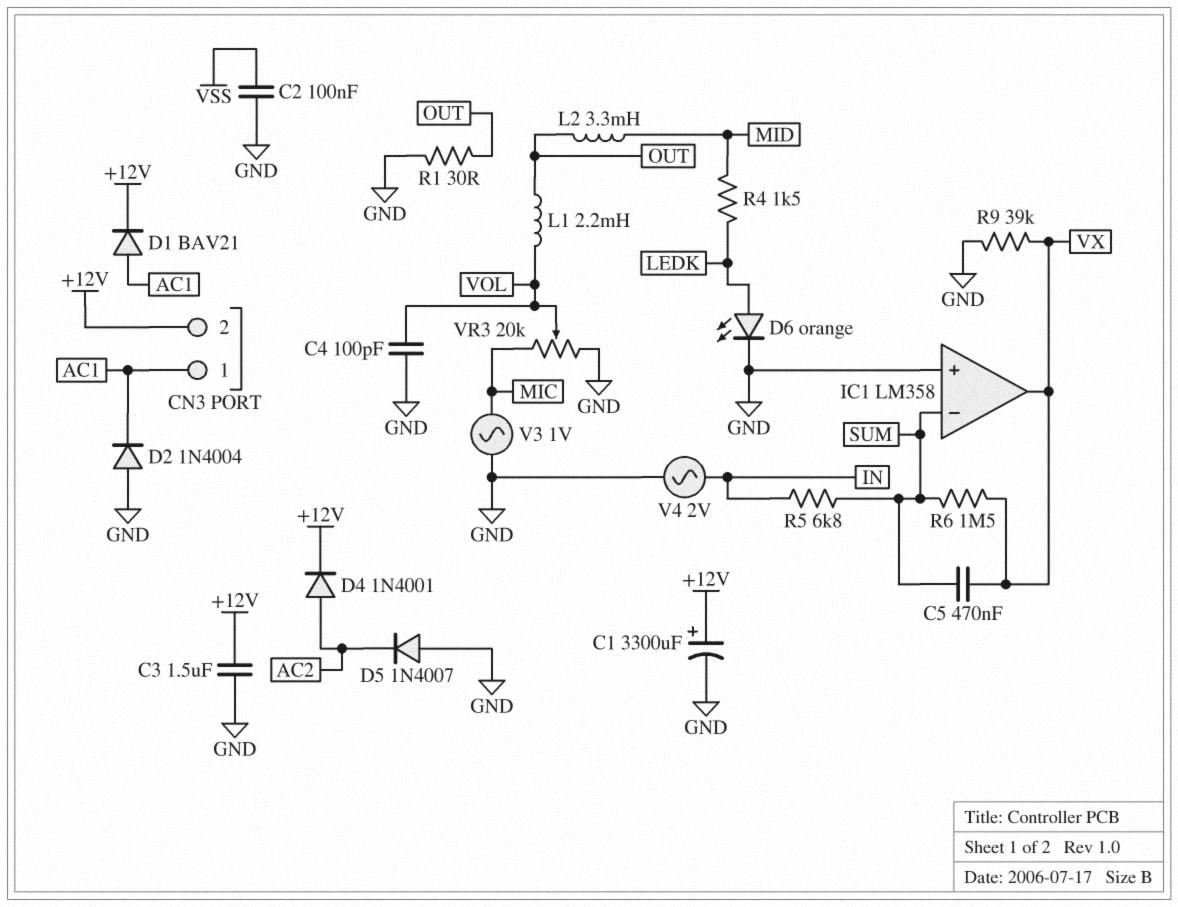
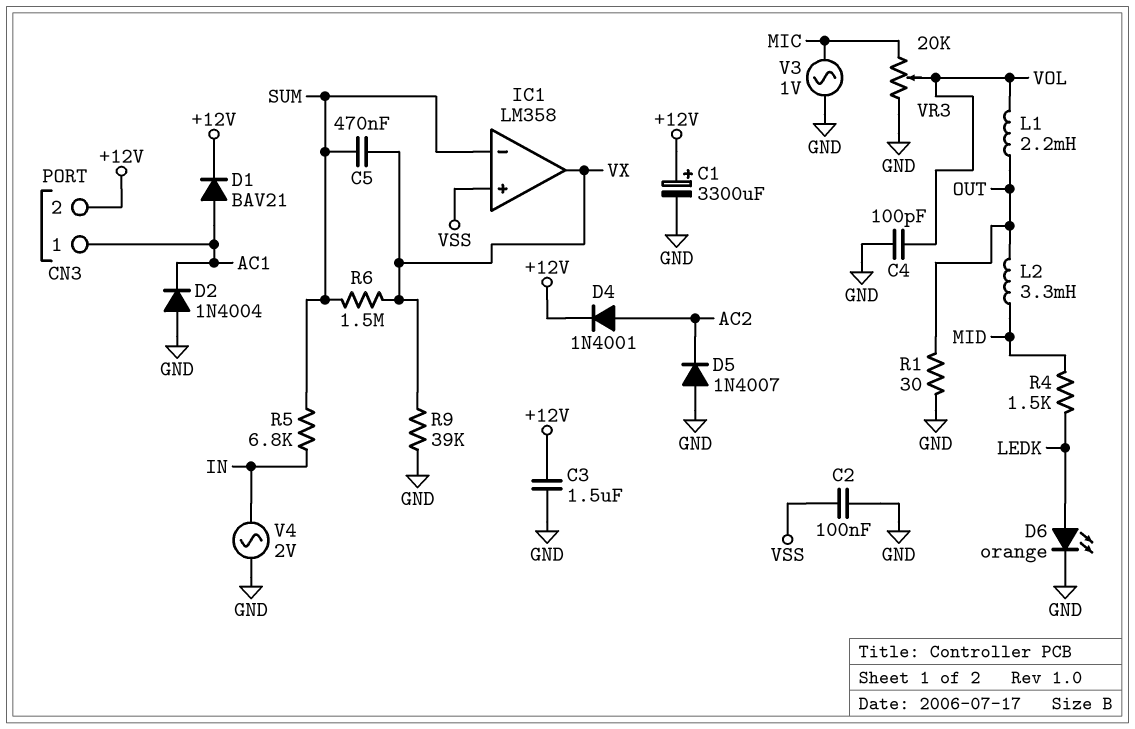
IC1 pin in+: GND -> VSS

